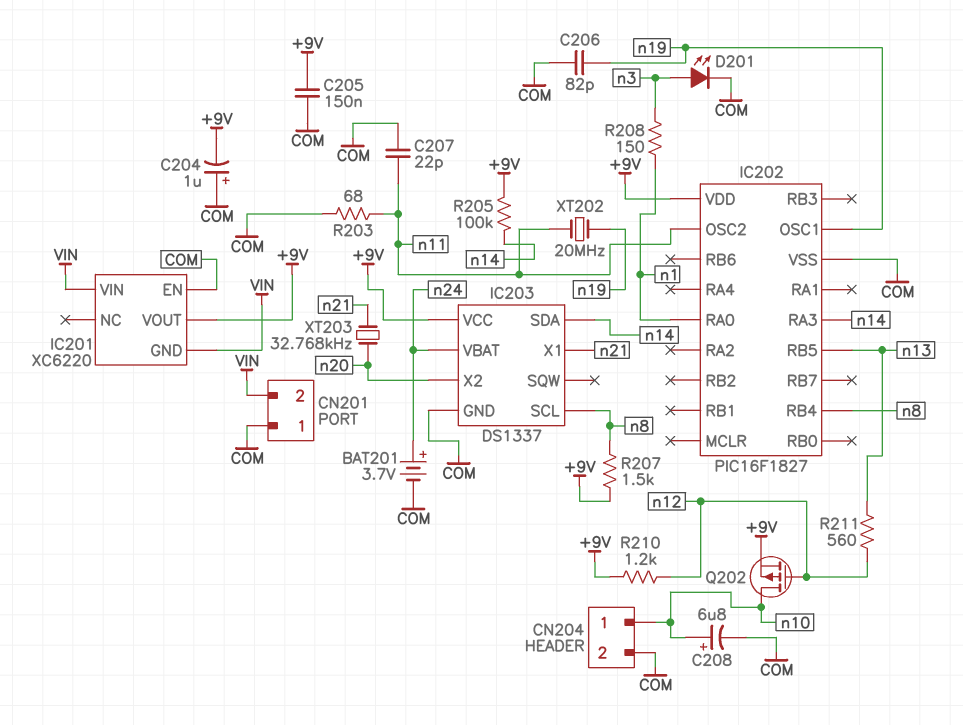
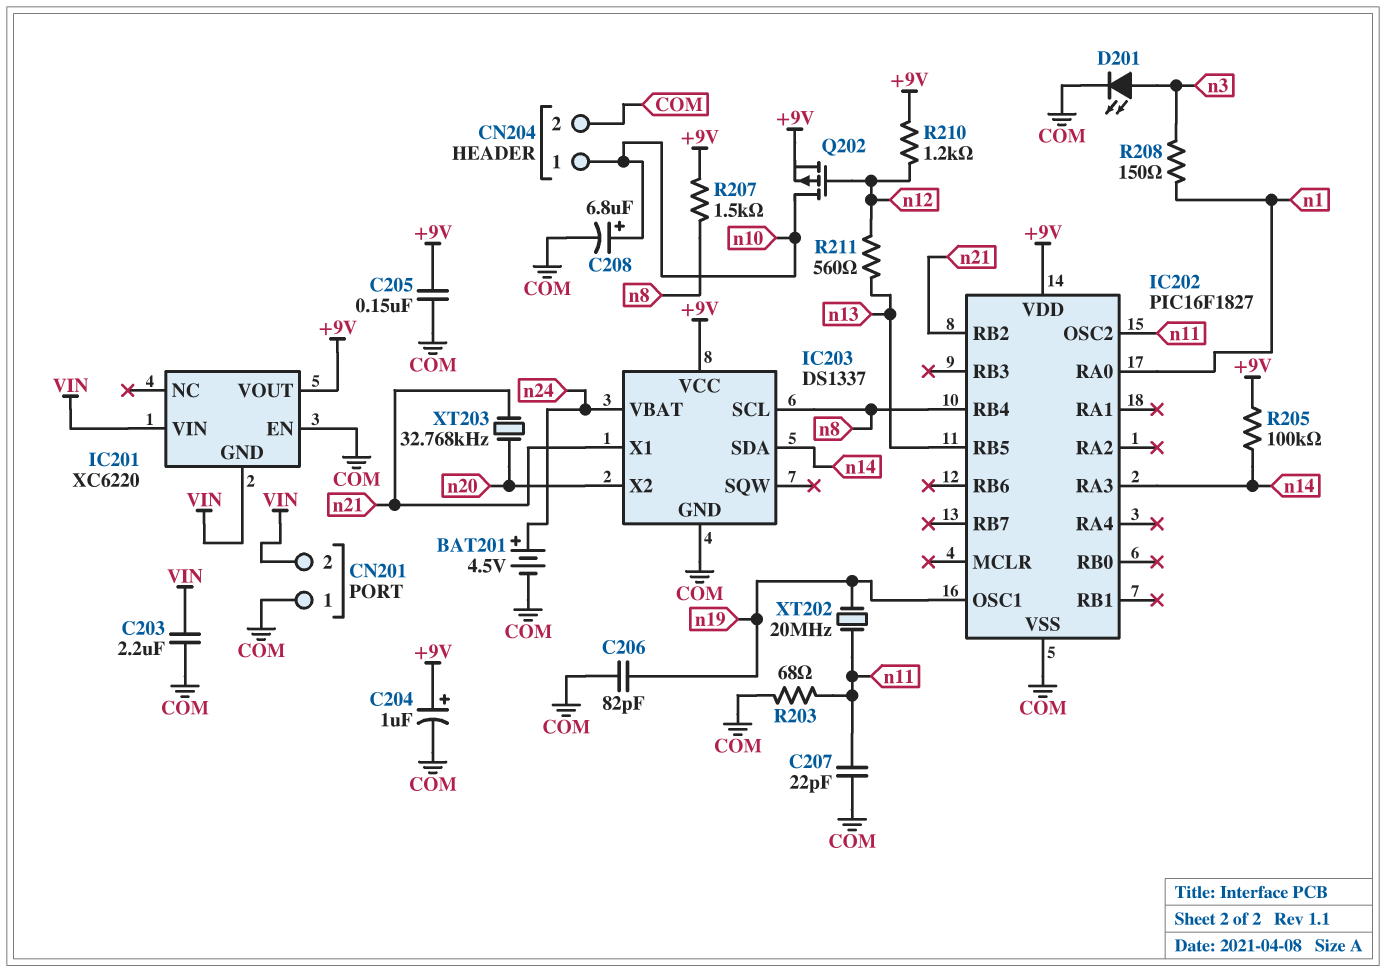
BAT201: 3.7V (plus n24, minus COM) -> 4.5V (plus n24, minus COM)
C203: none -> 2.2uF (COM, VIN)
C204: 1uF (plus COM, minus +9V) -> 1uF (plus +9V, minus COM)
IC202 pin RB2: none -> n21

